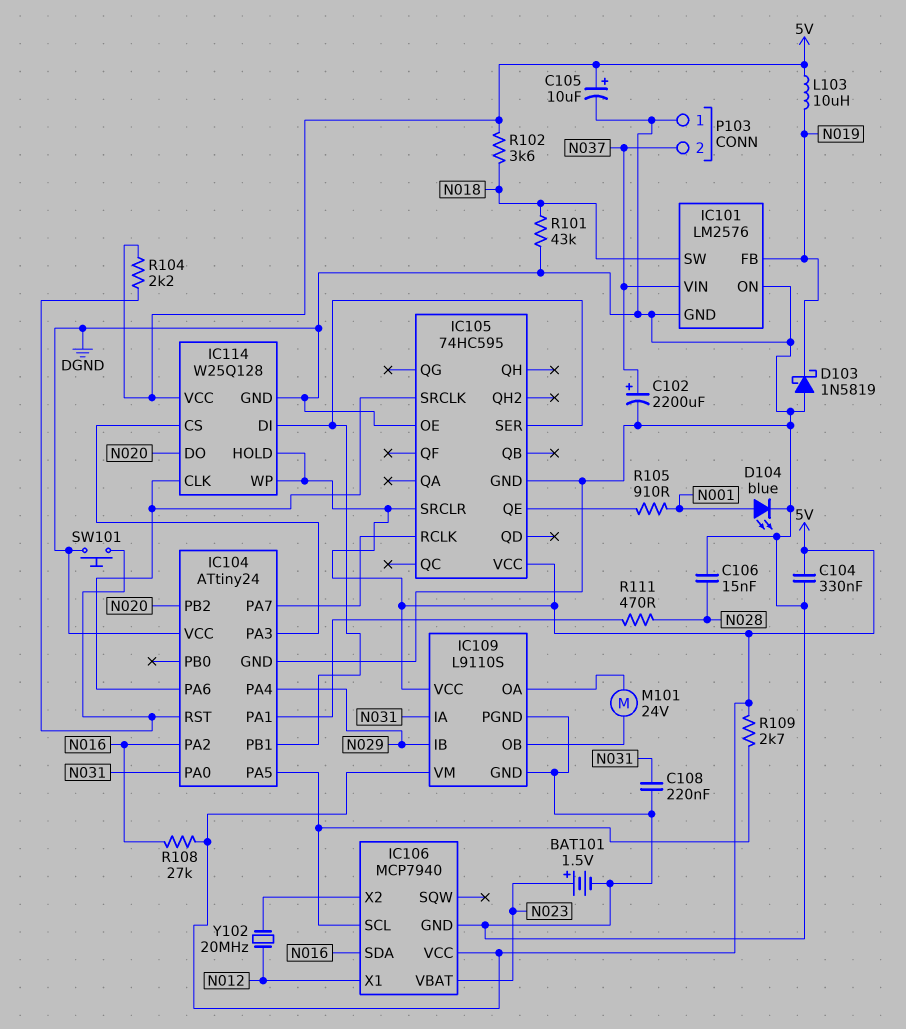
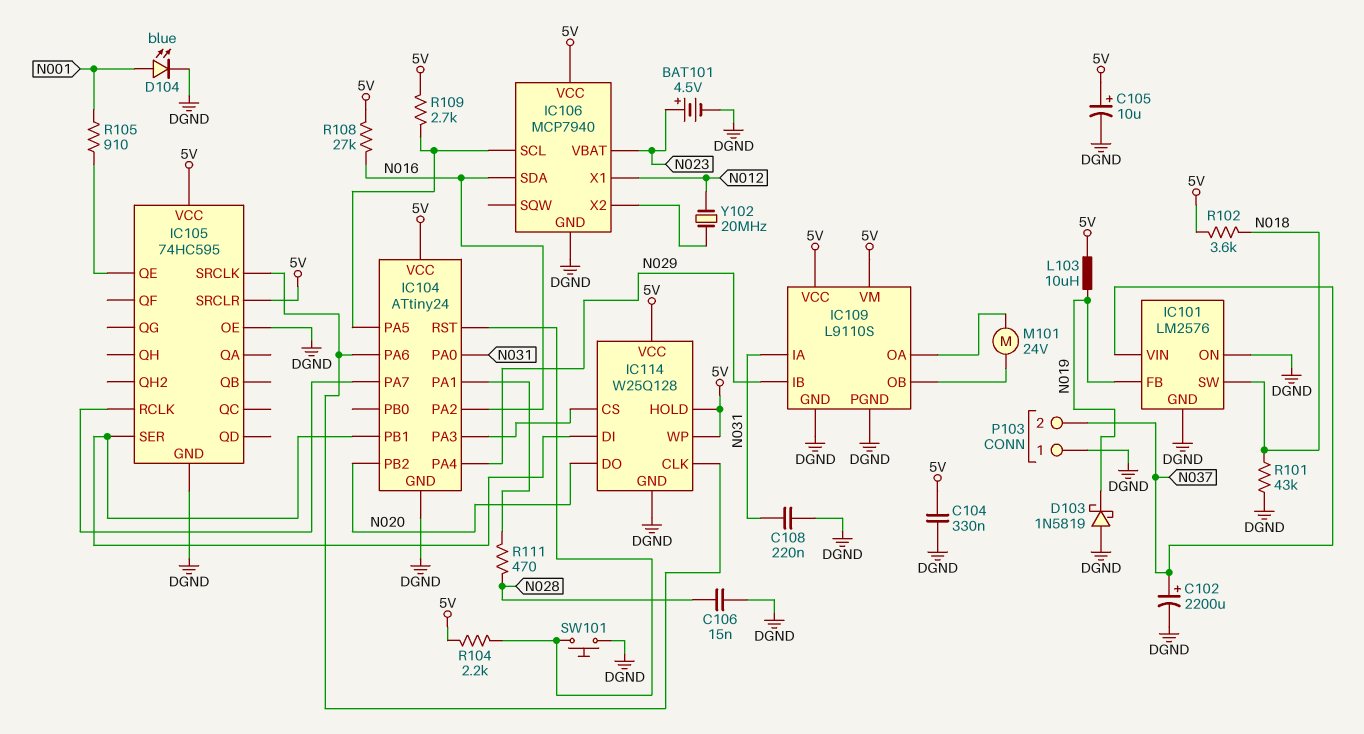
BAT101: 1.5V (plus N023, minus DGND) -> 4.5V (plus N023, minus DGND)
IC104 pin VCC: DGND -> 5V

